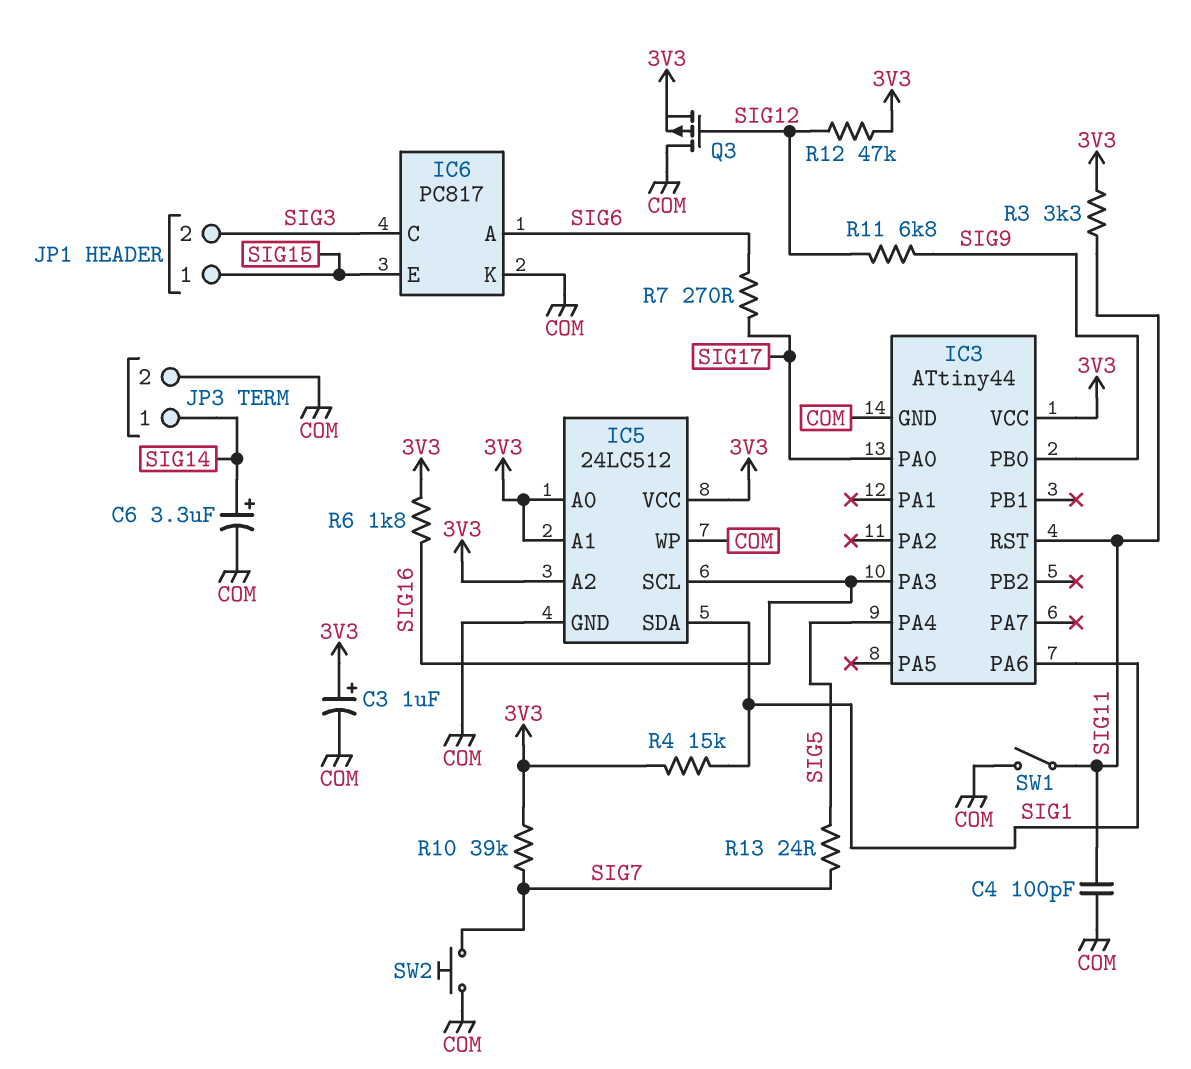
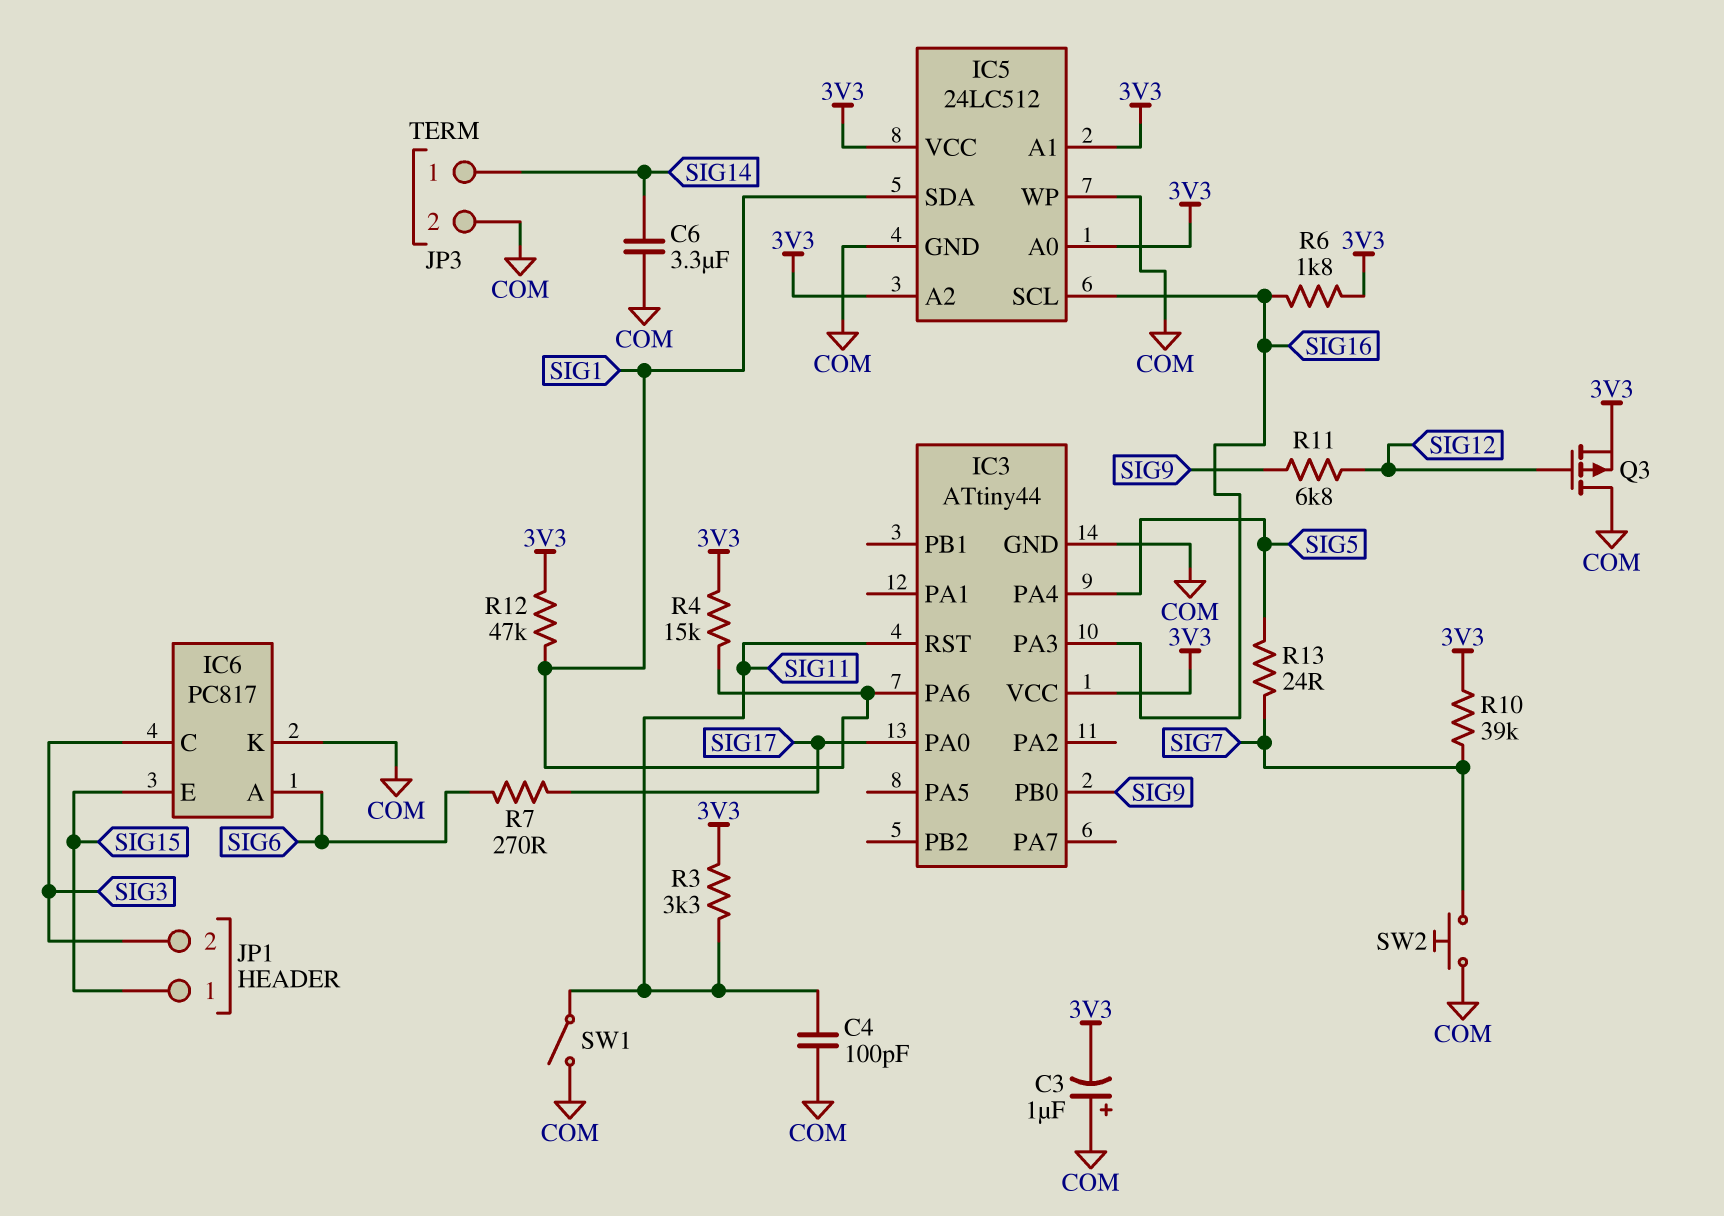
C3: 1uF (plus 3V3, minus COM) -> 1uF (plus COM, minus 3V3)
C6: 3.3uF (plus SIG14, minus COM) -> 3.3uF (COM, SIG14)
R12: 47k (3V3, SIG12) -> 47k (3V3, SIG1)

